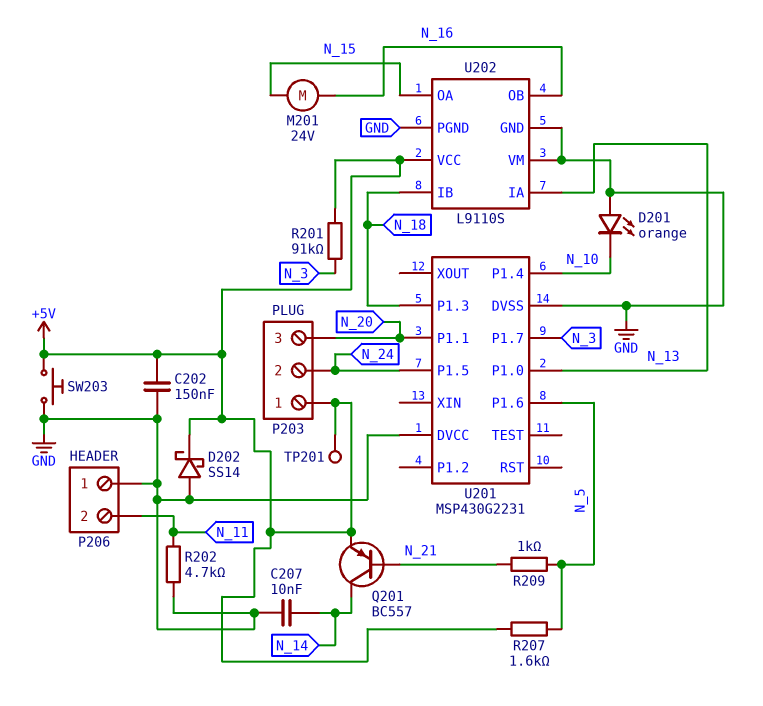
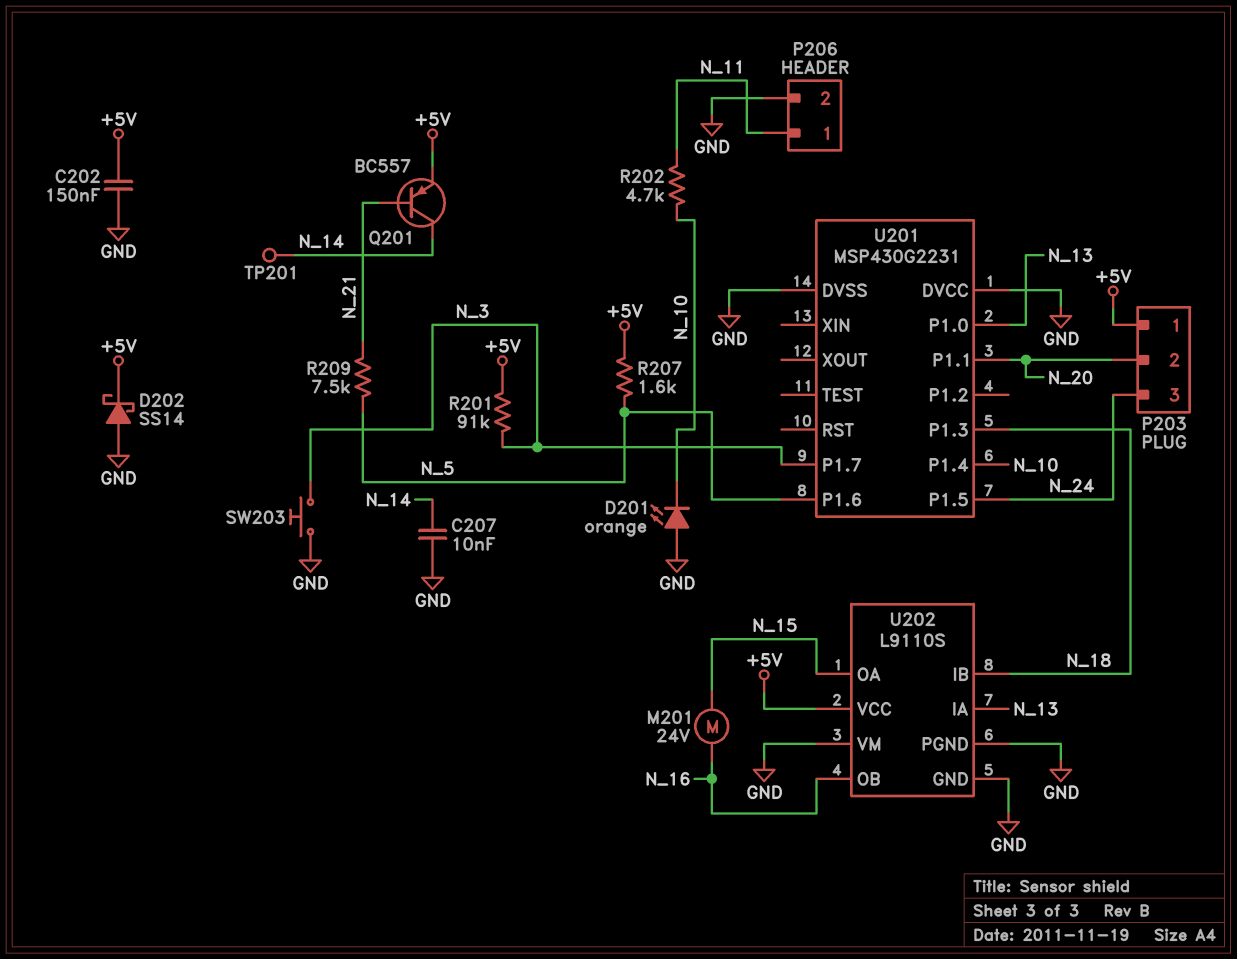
P203 pin 2: N_24 -> N_20
P203 pin 3: N_20 -> N_24
P206 pin 1: GND -> N_11
P206 pin 2: N_11 -> GND
R202: 4.7k (GND, N_11) -> 4.7k (N_10, N_11)
R209: 1k (N_5, N_21) -> 7.5k (N_5, N_21)
SW203: button (+5V, GND) -> button (GND, N_3)
TP201: test point (+5V) -> test point (N_14)

